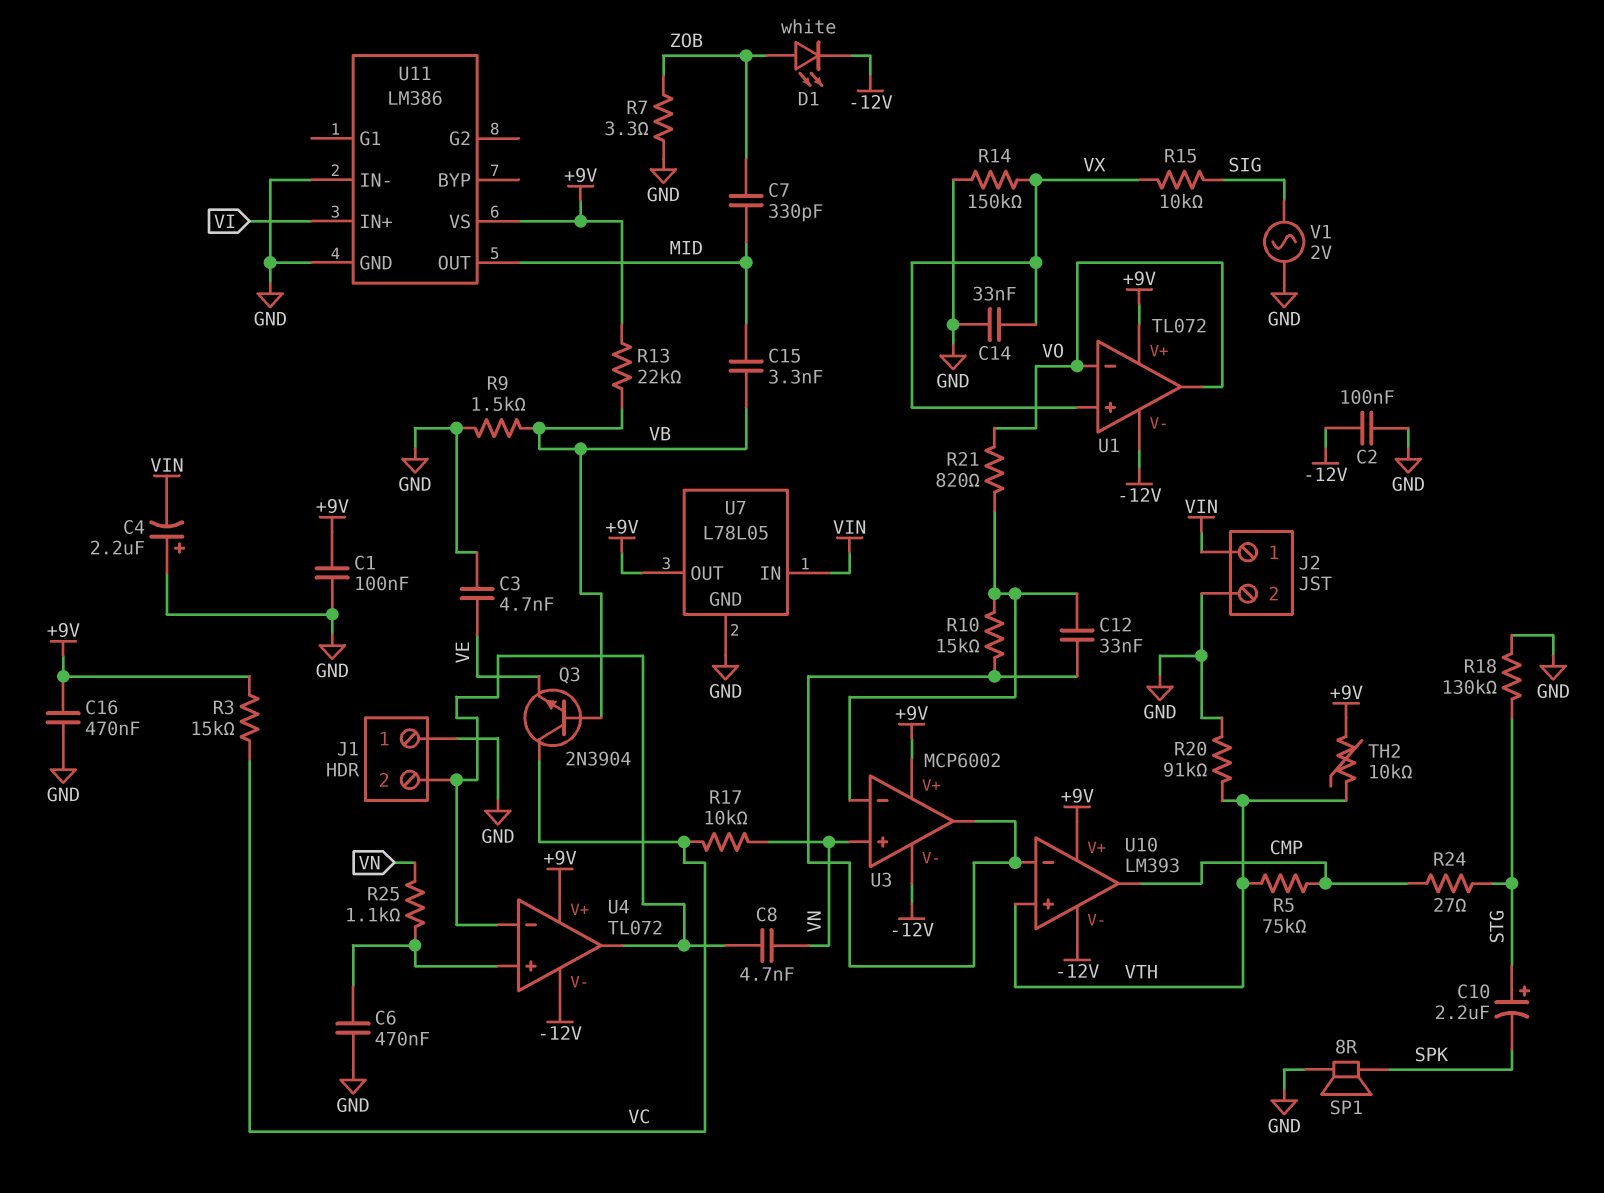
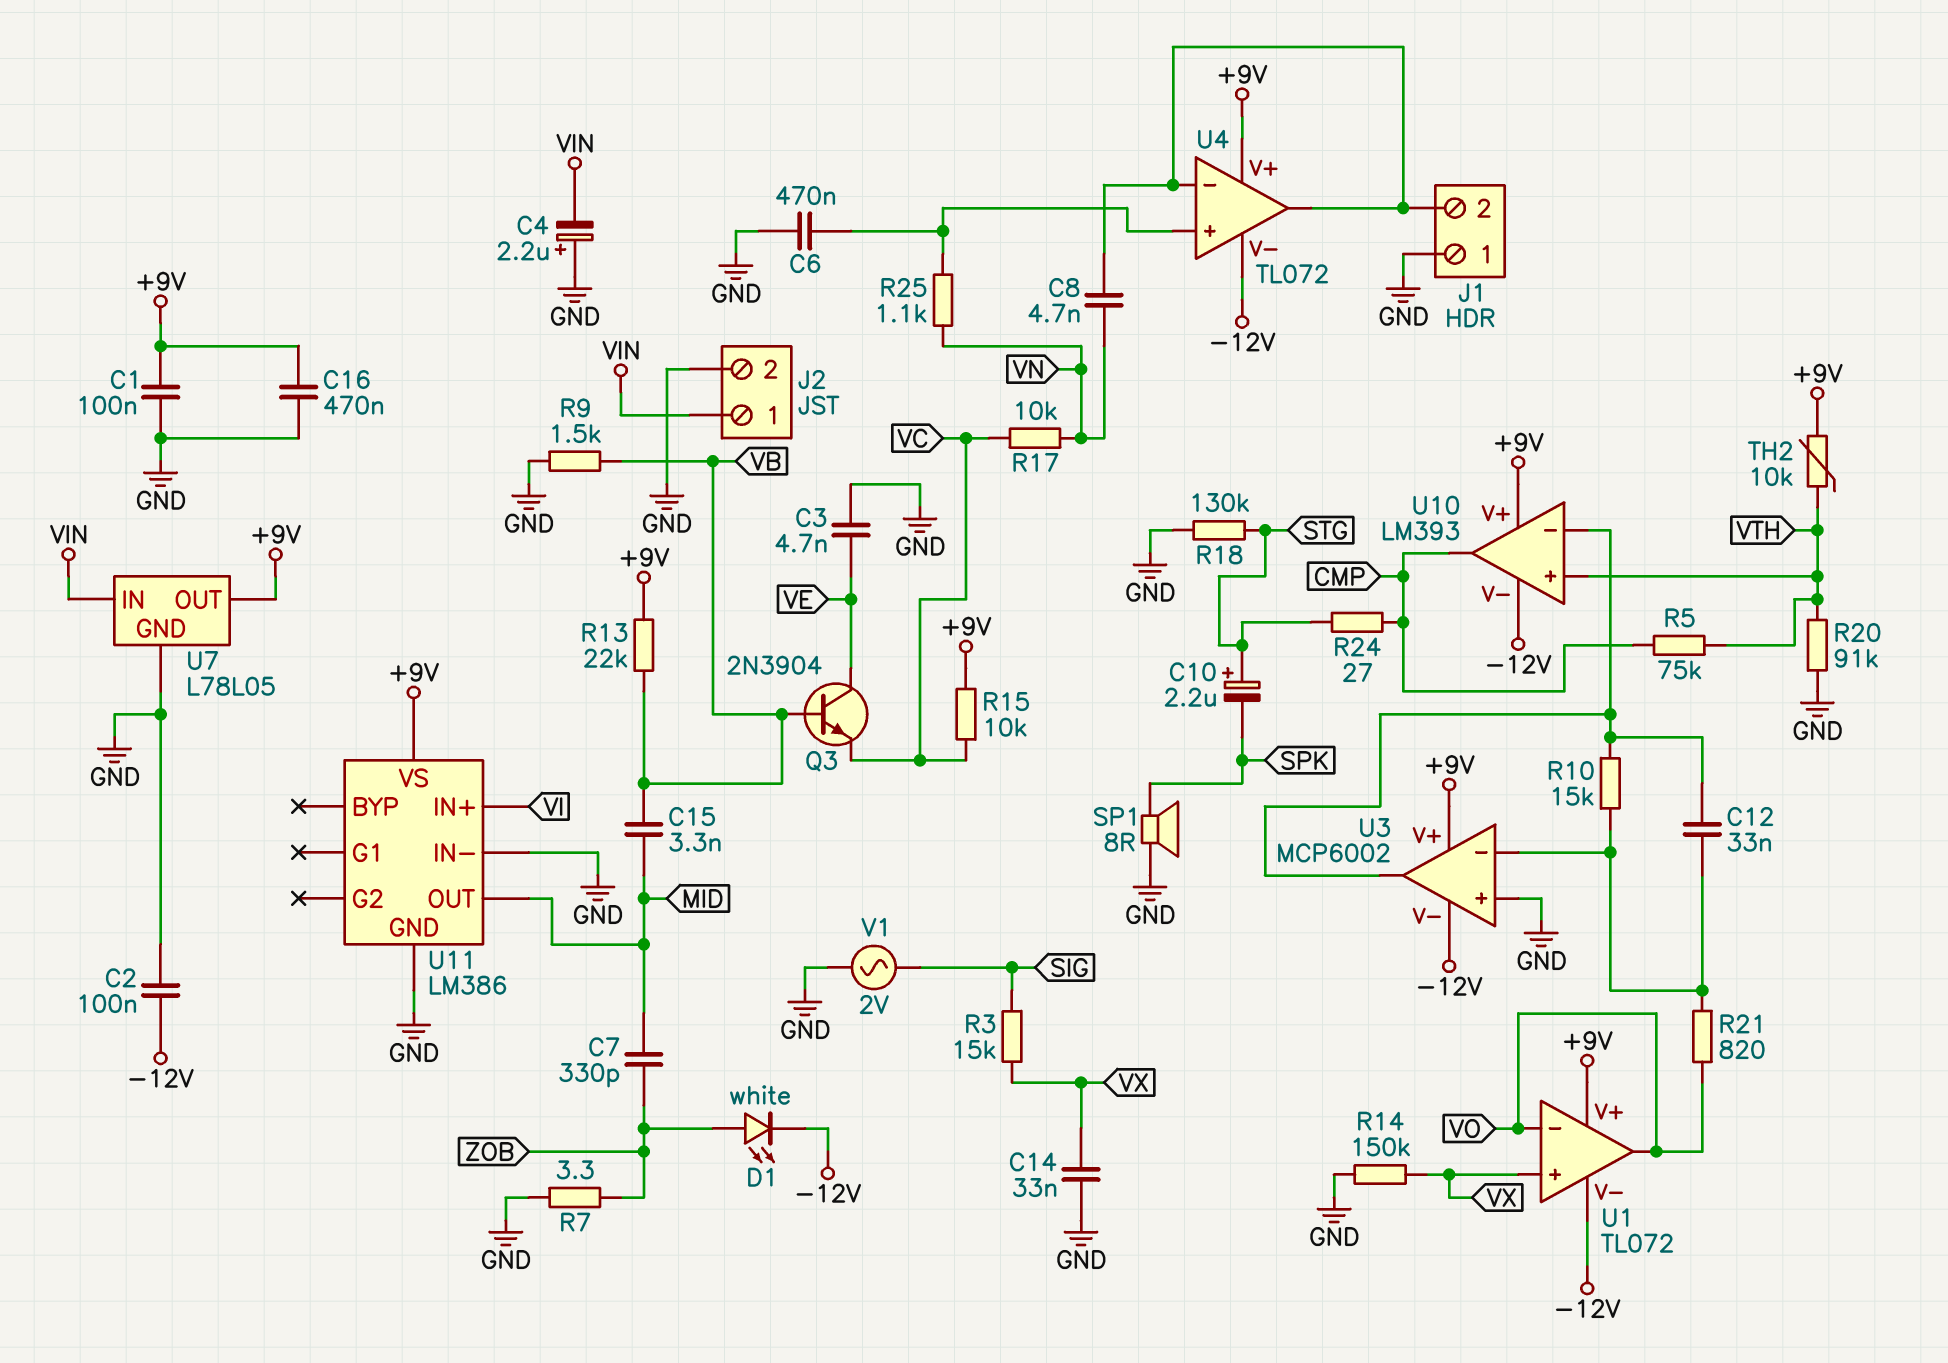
Q3: NPN 2N3904 (B VB, C VC, E VE) -> NPN 2N3904 (B VB, C VE, E VC)
R3: 15k (+9V, VC) -> 15k (SIG, VX)
R15: 10k (SIG, VX) -> 10k (+9V, VC)
U3 pin in+: VN -> GND

